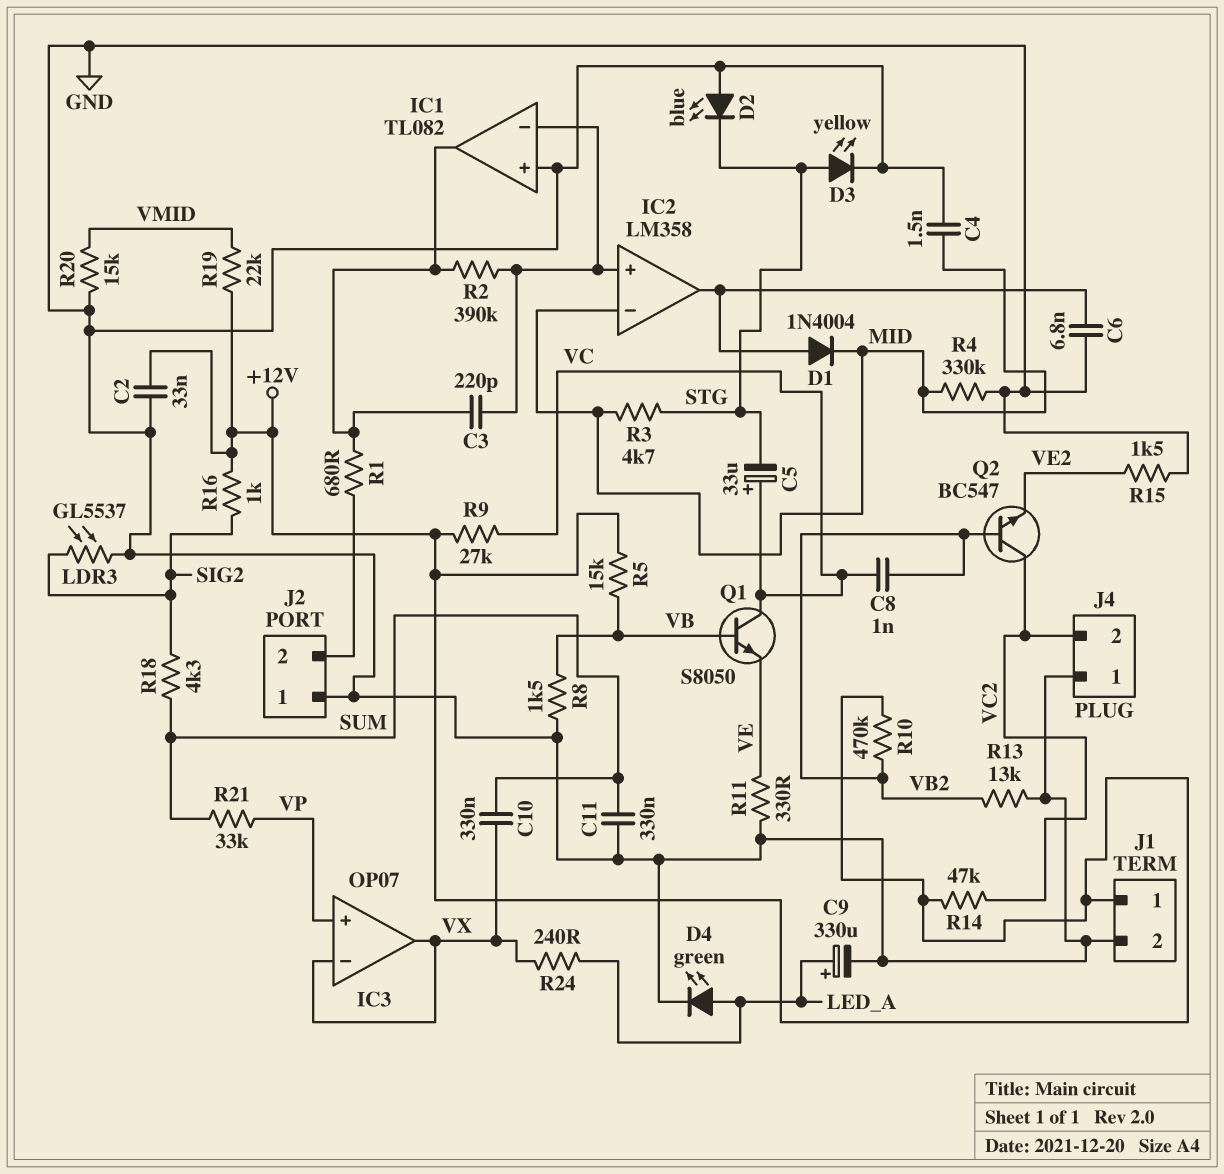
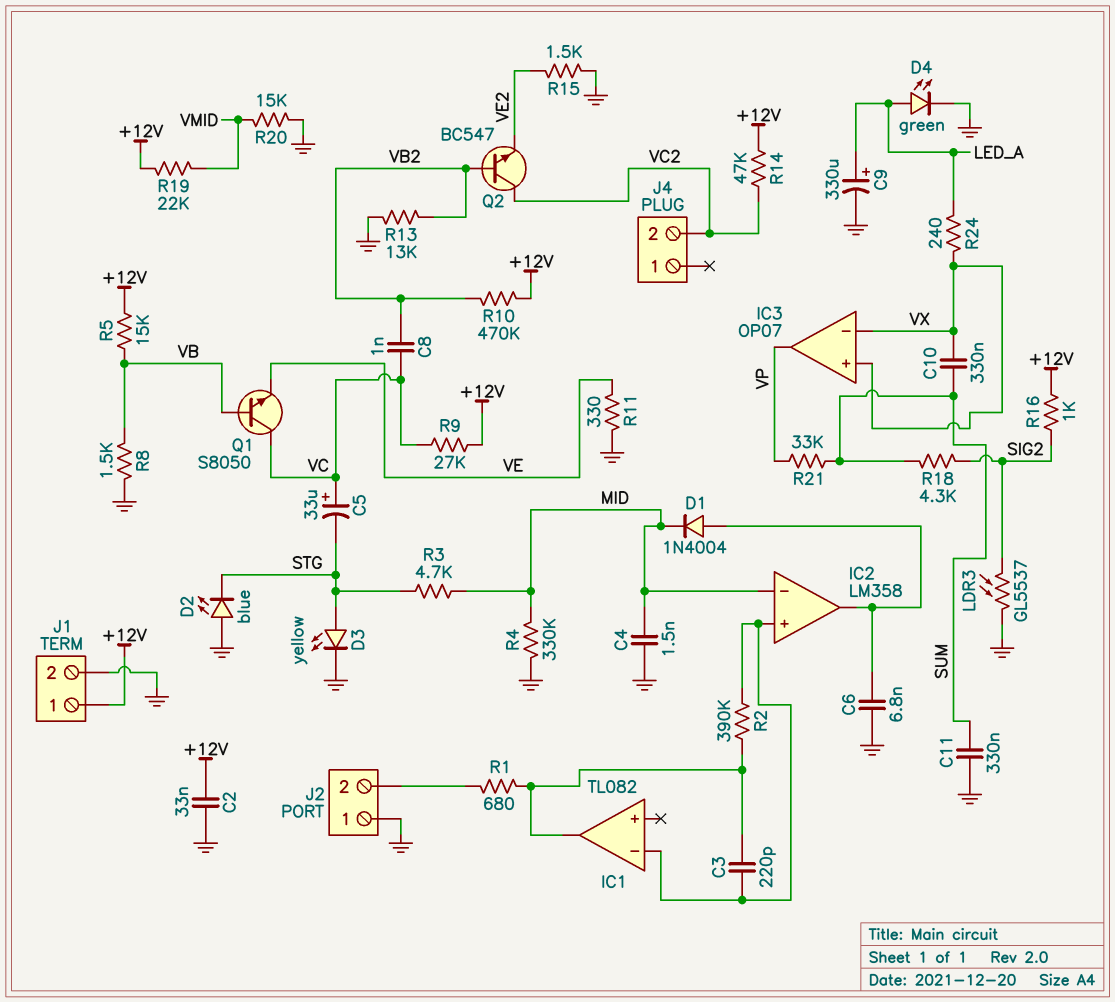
IC1 pin in+: GND -> none
IC3 pin in+: VP -> VX
IC3 pin out: VX -> VP
J4 pin 1: GND -> none

